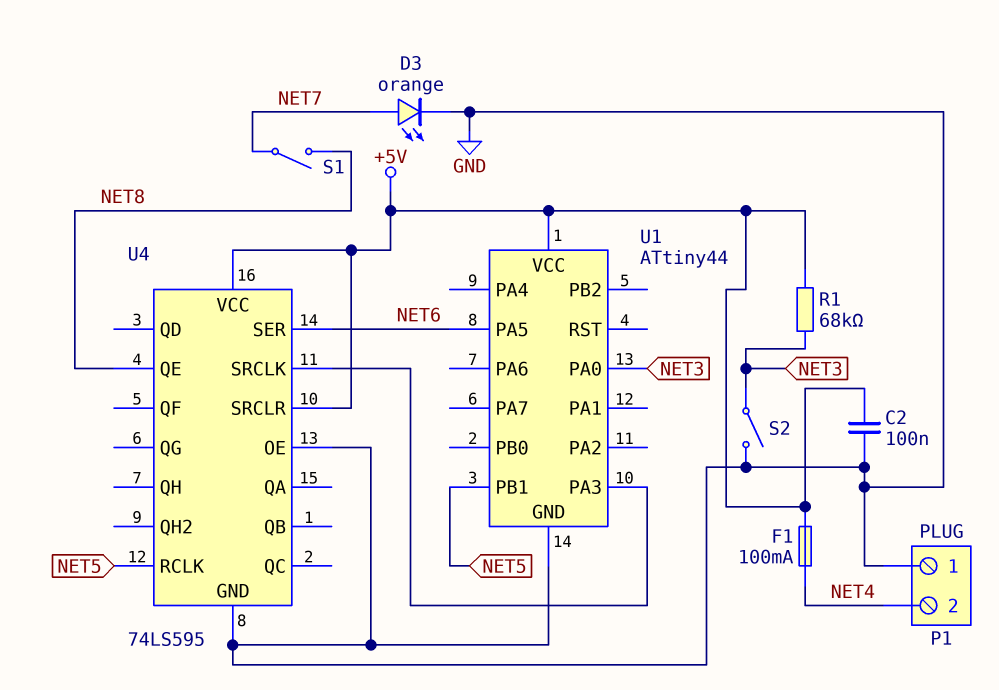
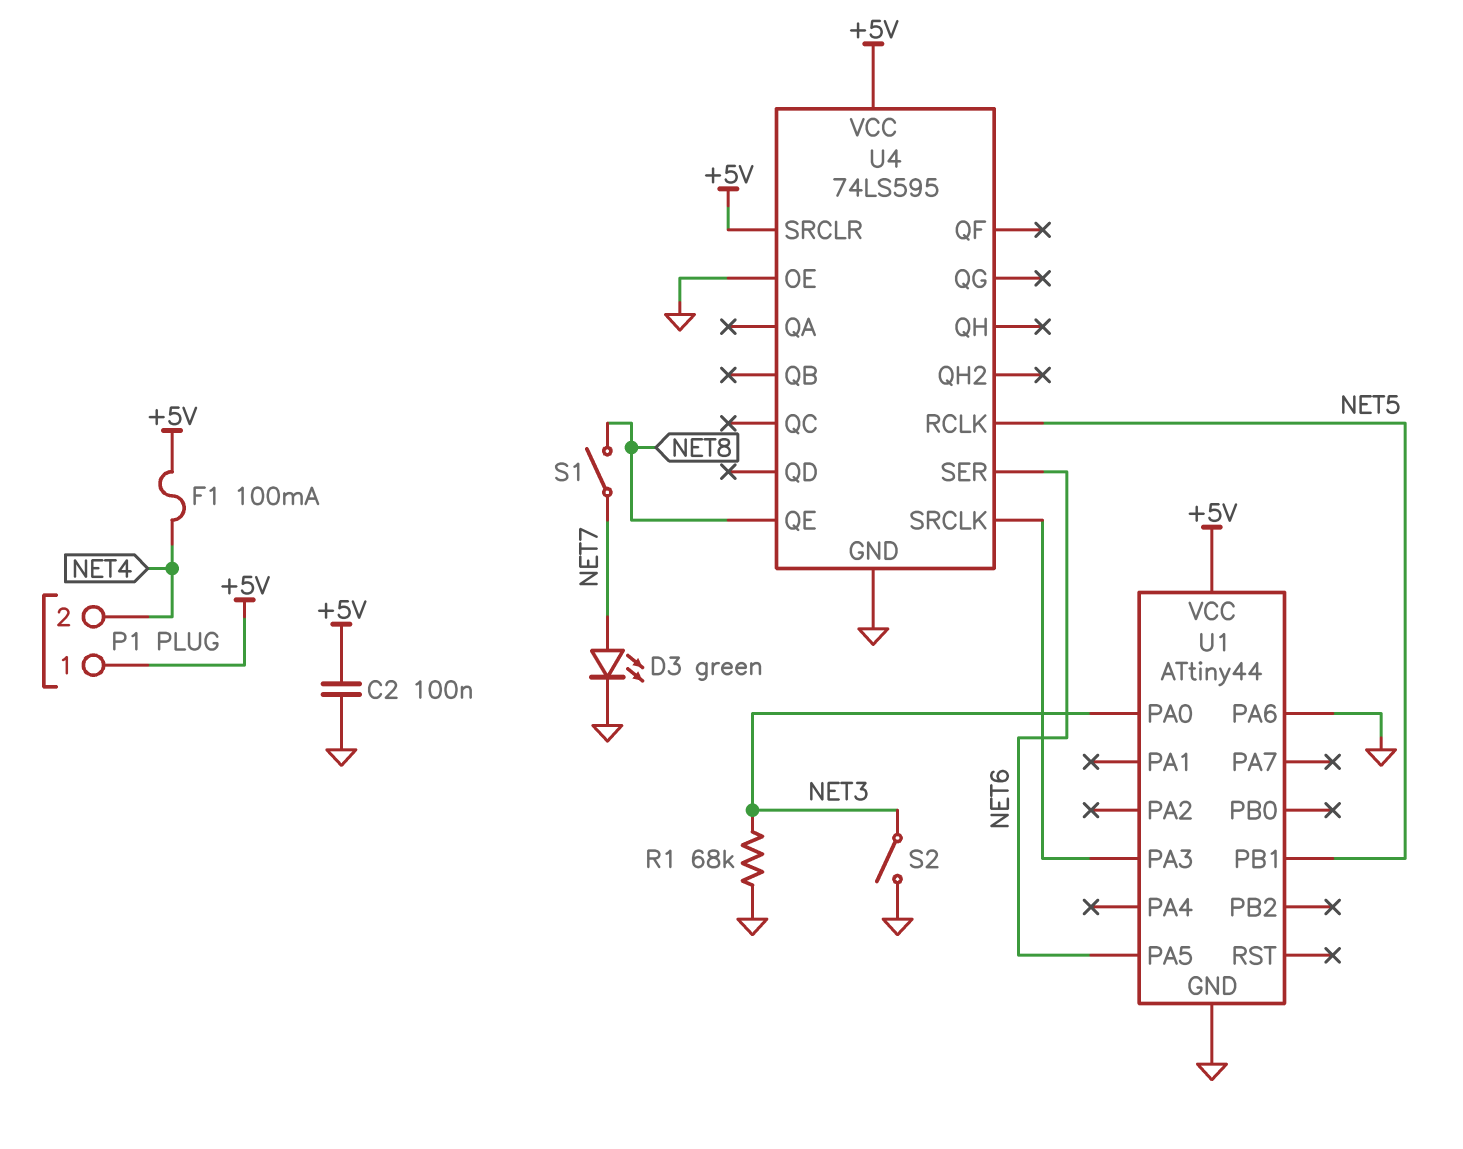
D3: LED orange (A NET7, K GND) -> LED green (A NET7, K GND)
P1 pin 1: GND -> +5V
R1: 68k (+5V, NET3) -> 68k (GND, NET3)
U1 pin PA6: none -> GND

